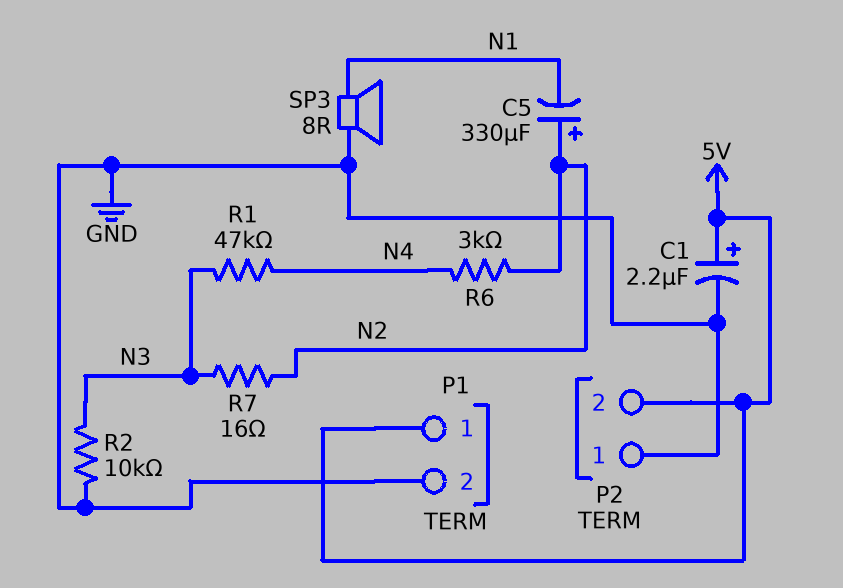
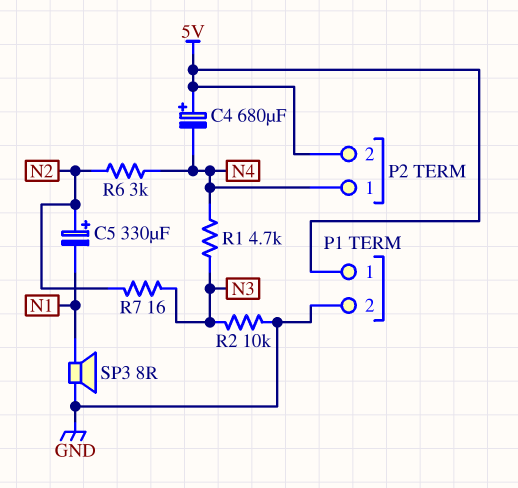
C1: 2.2uF (plus 5V, minus GND) -> none
C4: none -> 680uF (plus 5V, minus N4)
P2 pin 1: GND -> N4
R1: 47k (N3, N4) -> 4.7k (N3, N4)

